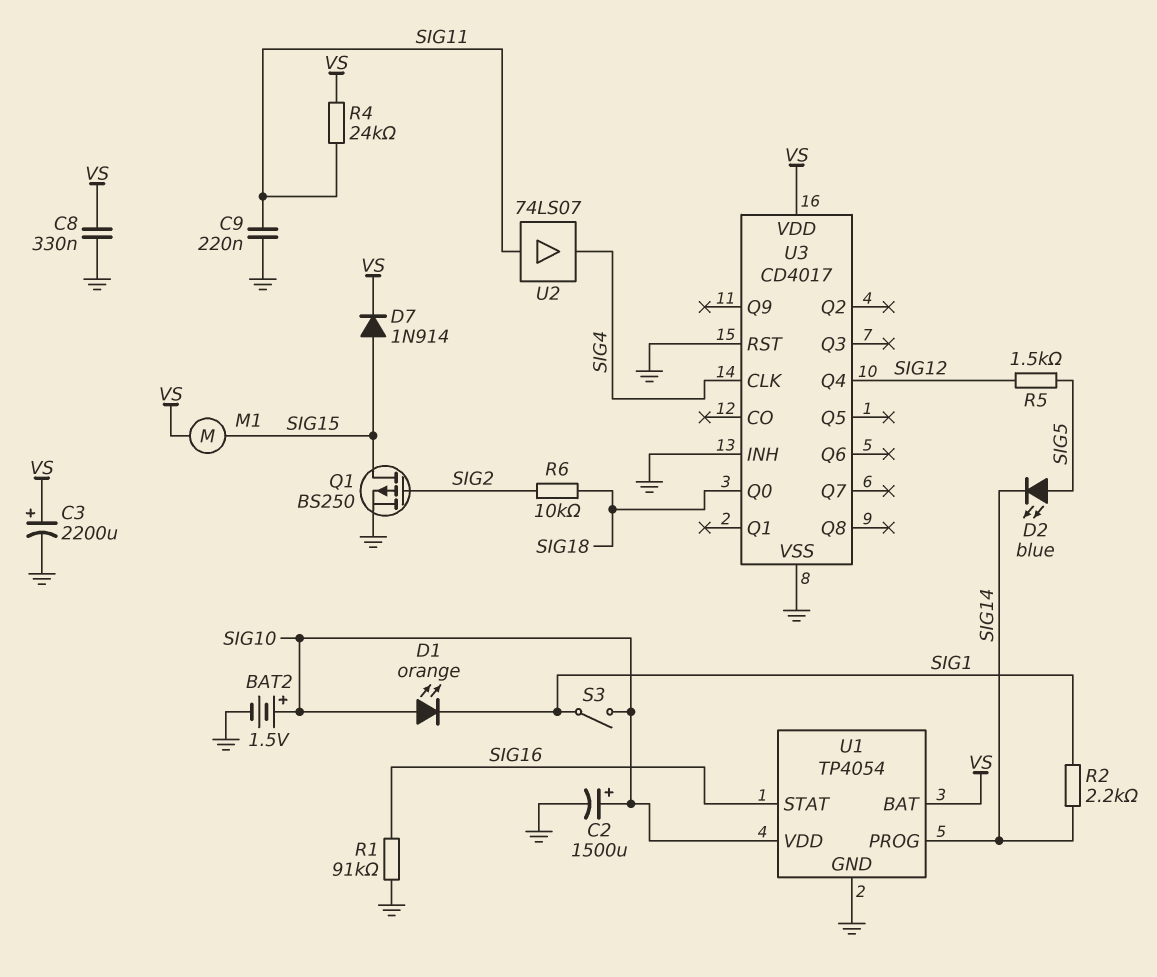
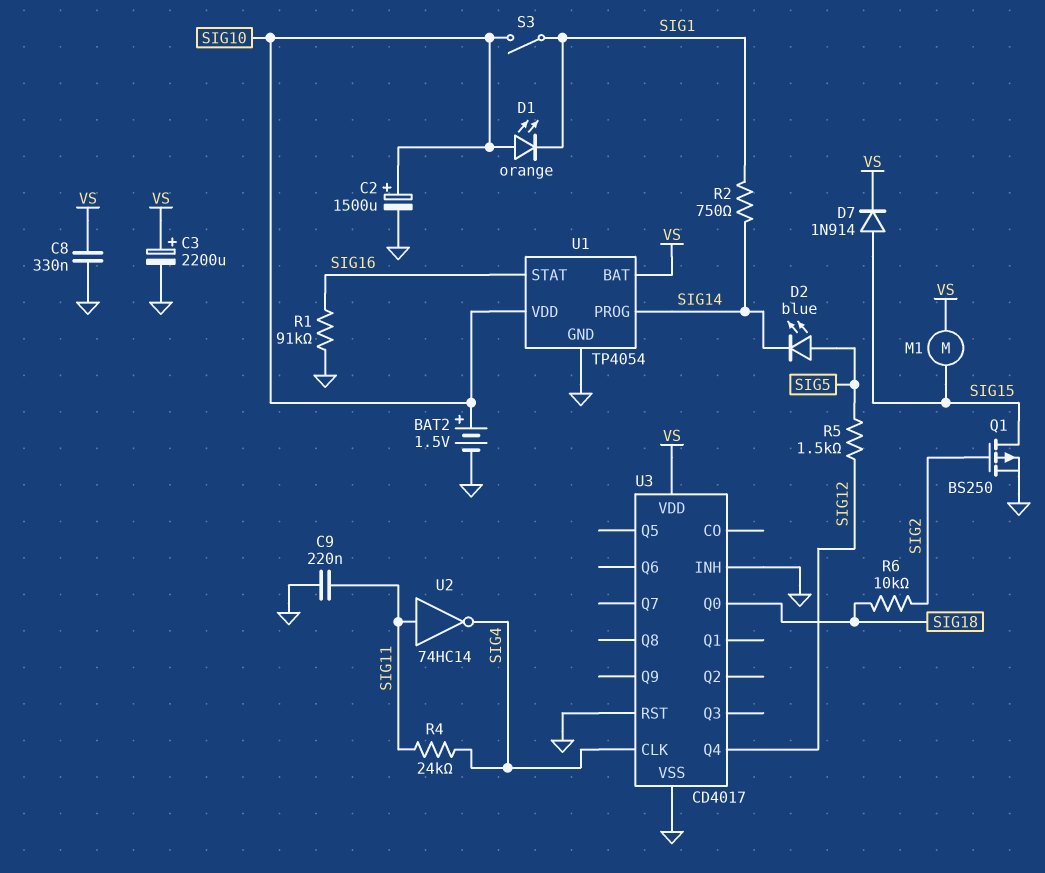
R2: 2.2k (SIG1, SIG14) -> 750 (SIG1, SIG14)
R4: 24k (SIG11, VS) -> 24k (SIG4, SIG11)
U2: buffer 74LS07 (in SIG11, out SIG4) -> NOT 74HC14 (in SIG11, out SIG4)

